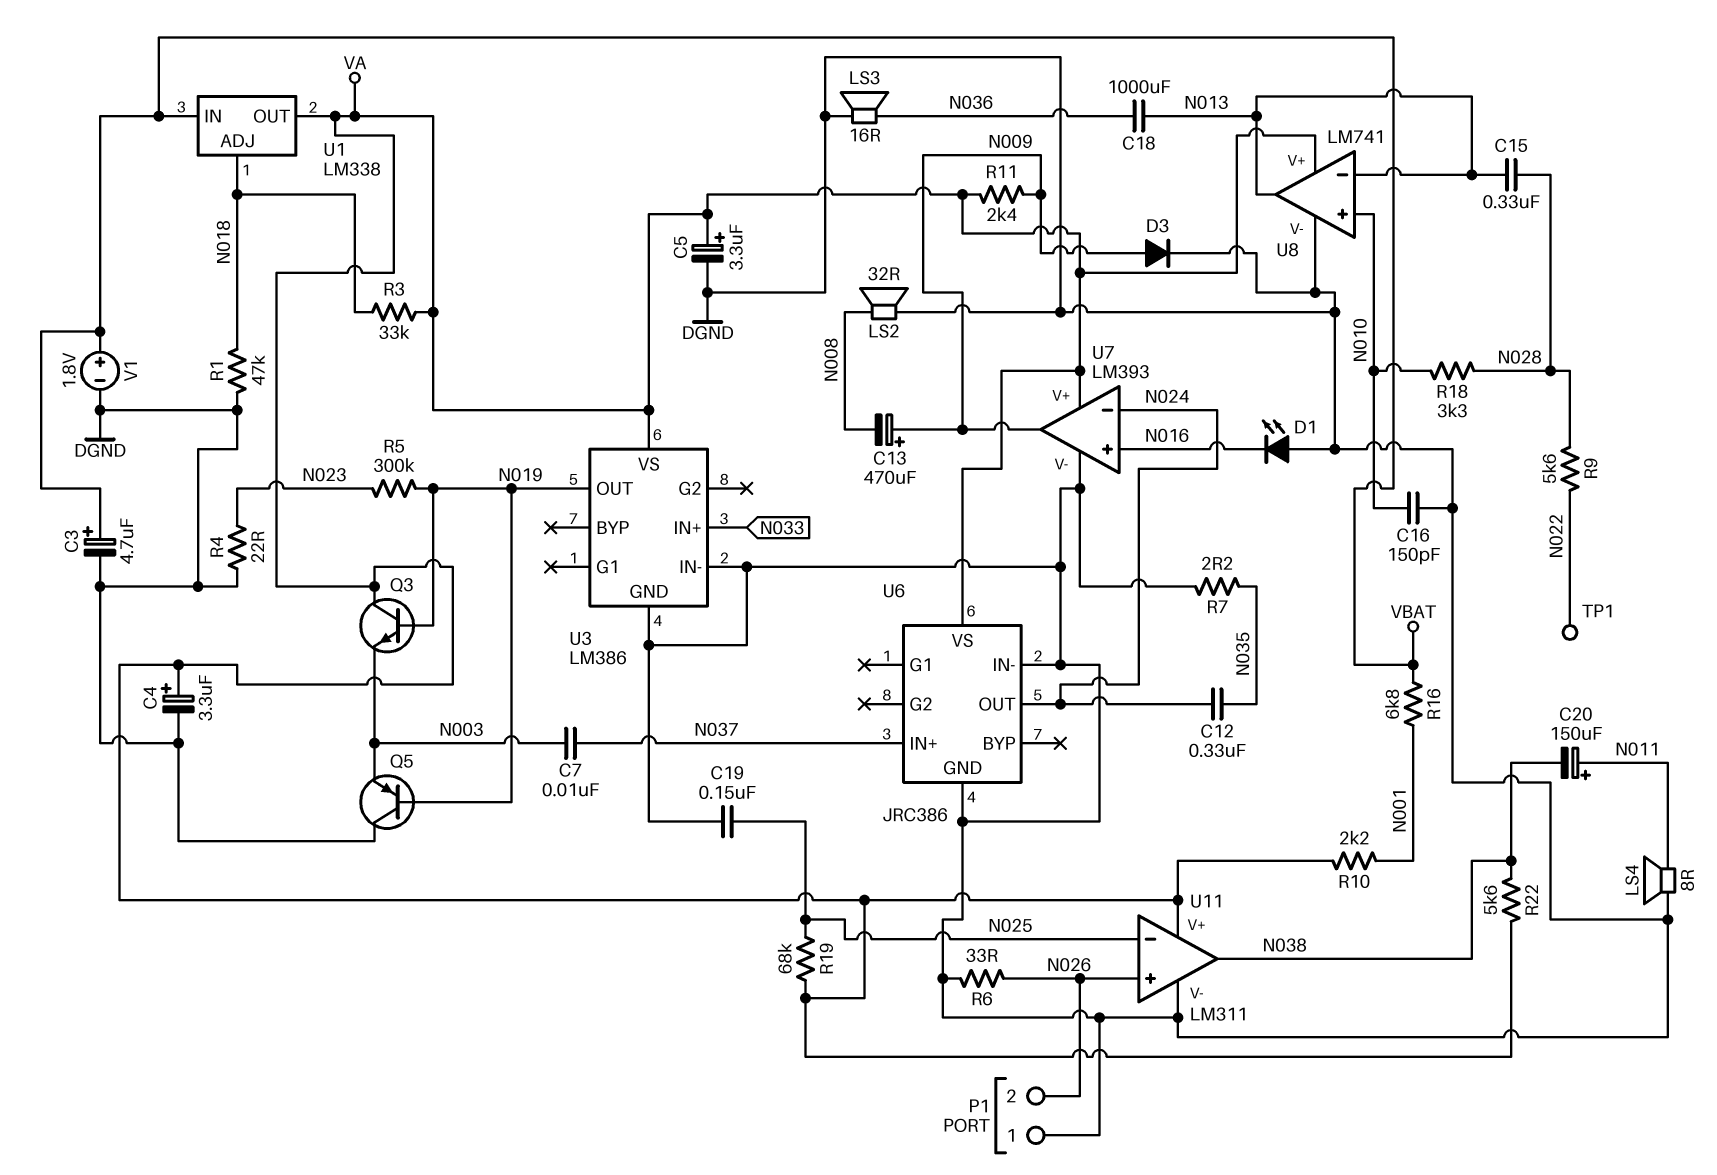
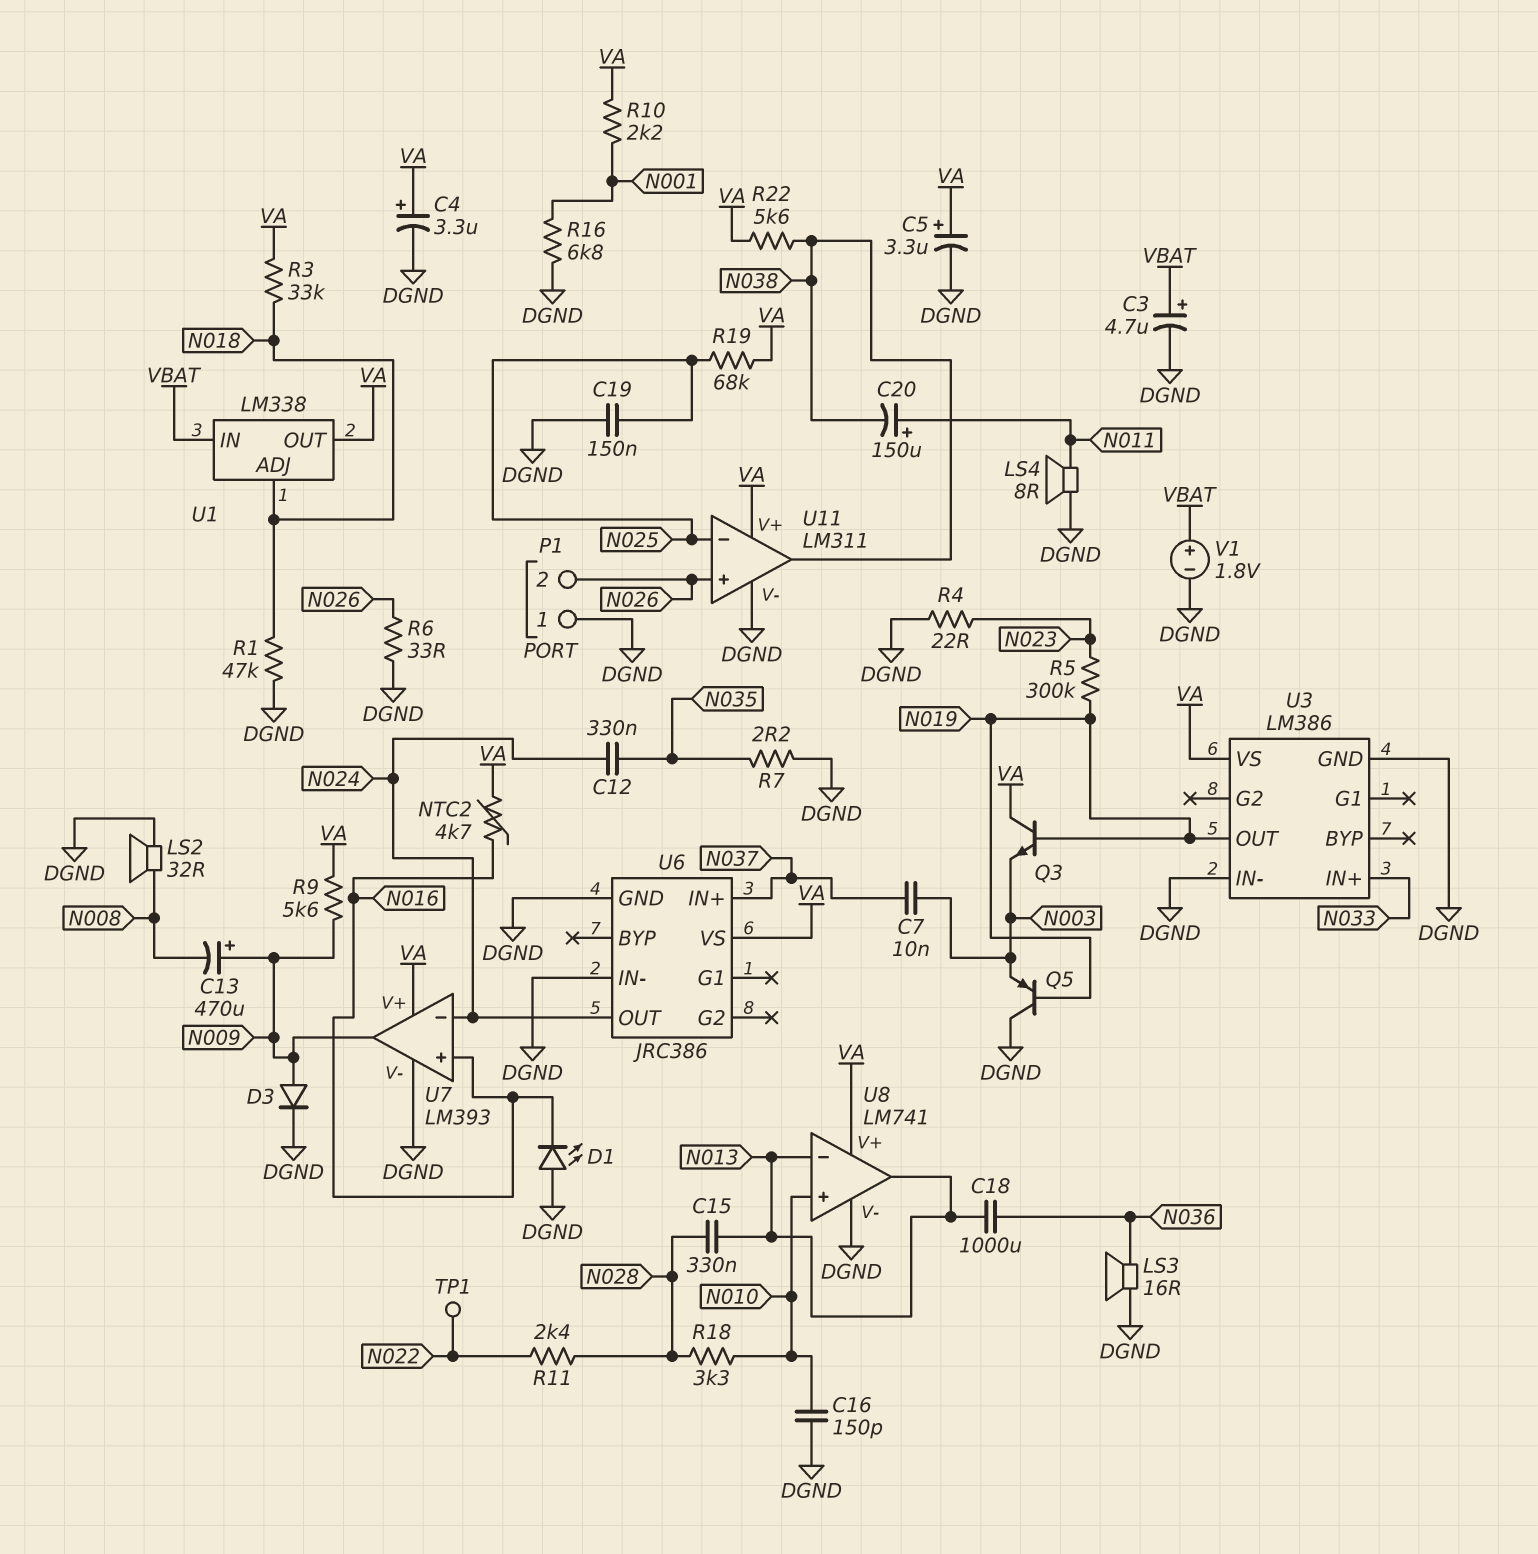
NTC2: none -> 4.7k (N016, VA)
R9: 5.6k (N022, N028) -> 5.6k (N009, VA)
R11: 2.4k (N009, VA) -> 2.4k (N022, N028)
R16: 6.8k (N001, VBAT) -> 6.8k (DGND, N001)

